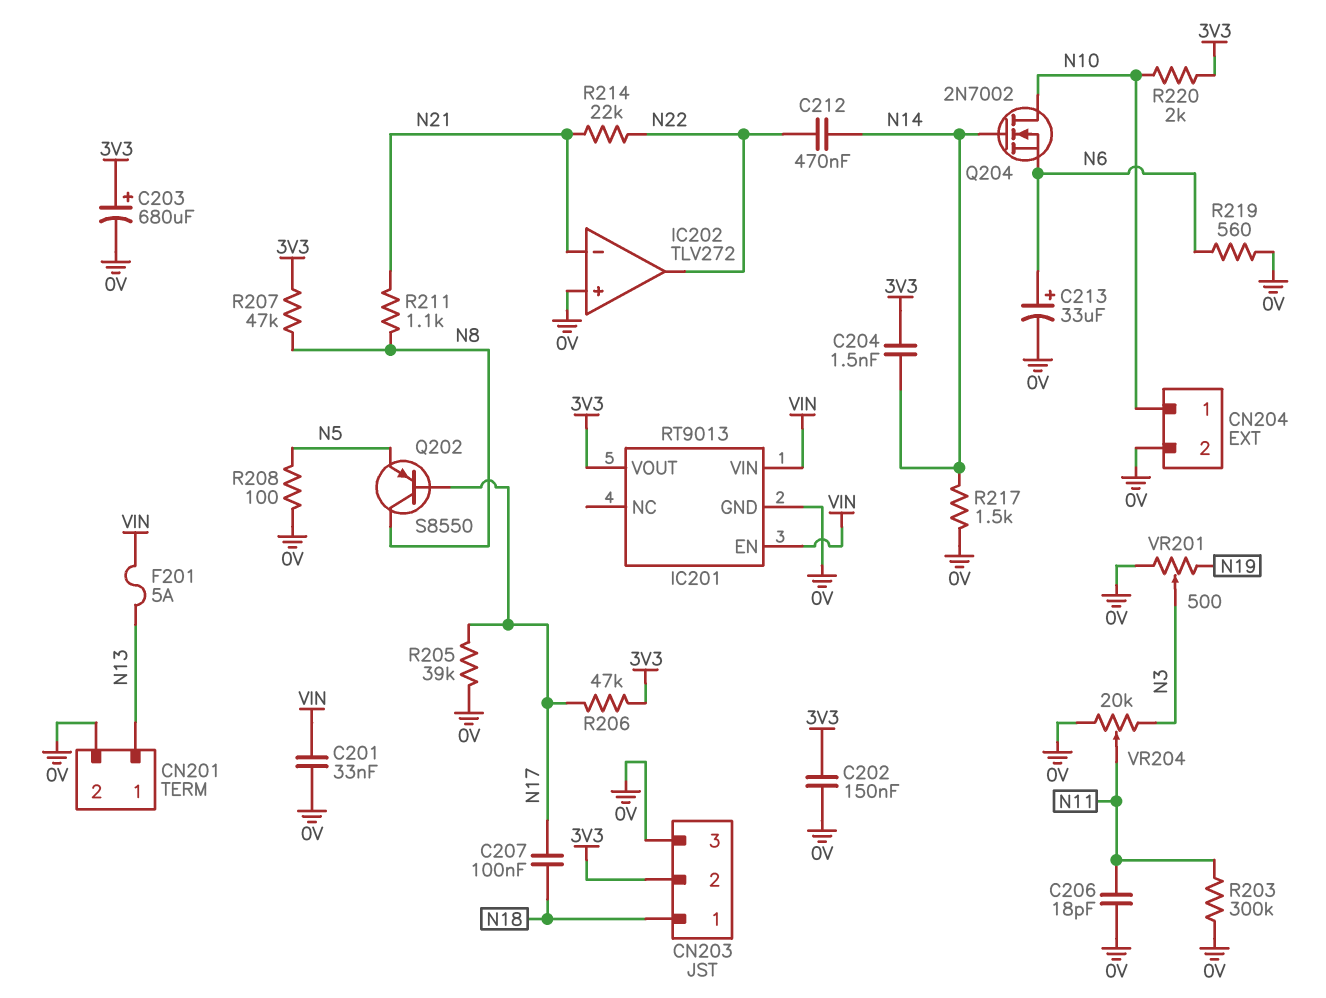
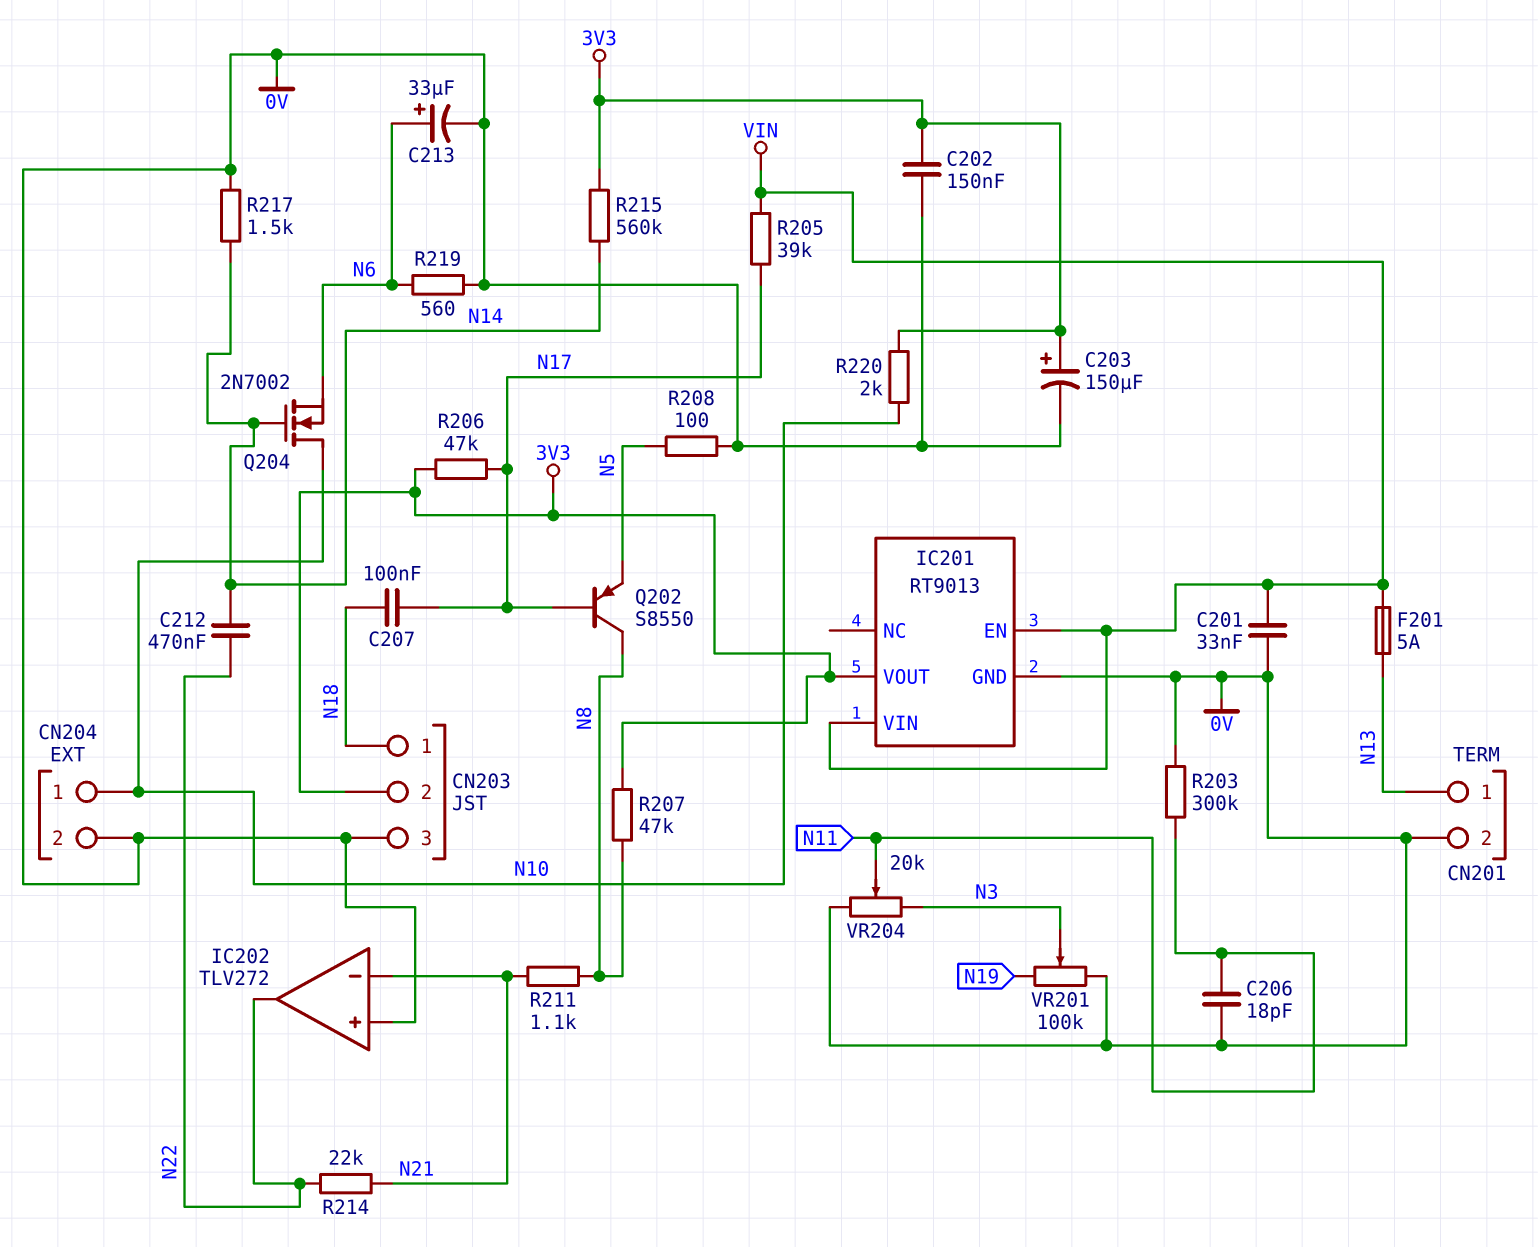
C203: 680uF (plus 3V3, minus 0V) -> 150uF (plus 3V3, minus 0V)
C204: 1.5nF (3V3, N14) -> none
R205: 39k (0V, N17) -> 39k (N17, VIN)
R215: none -> 560k (3V3, N14)
VR201: 500 (0V, N19, wiper N3) -> 100k (0V, N19, wiper N3)

